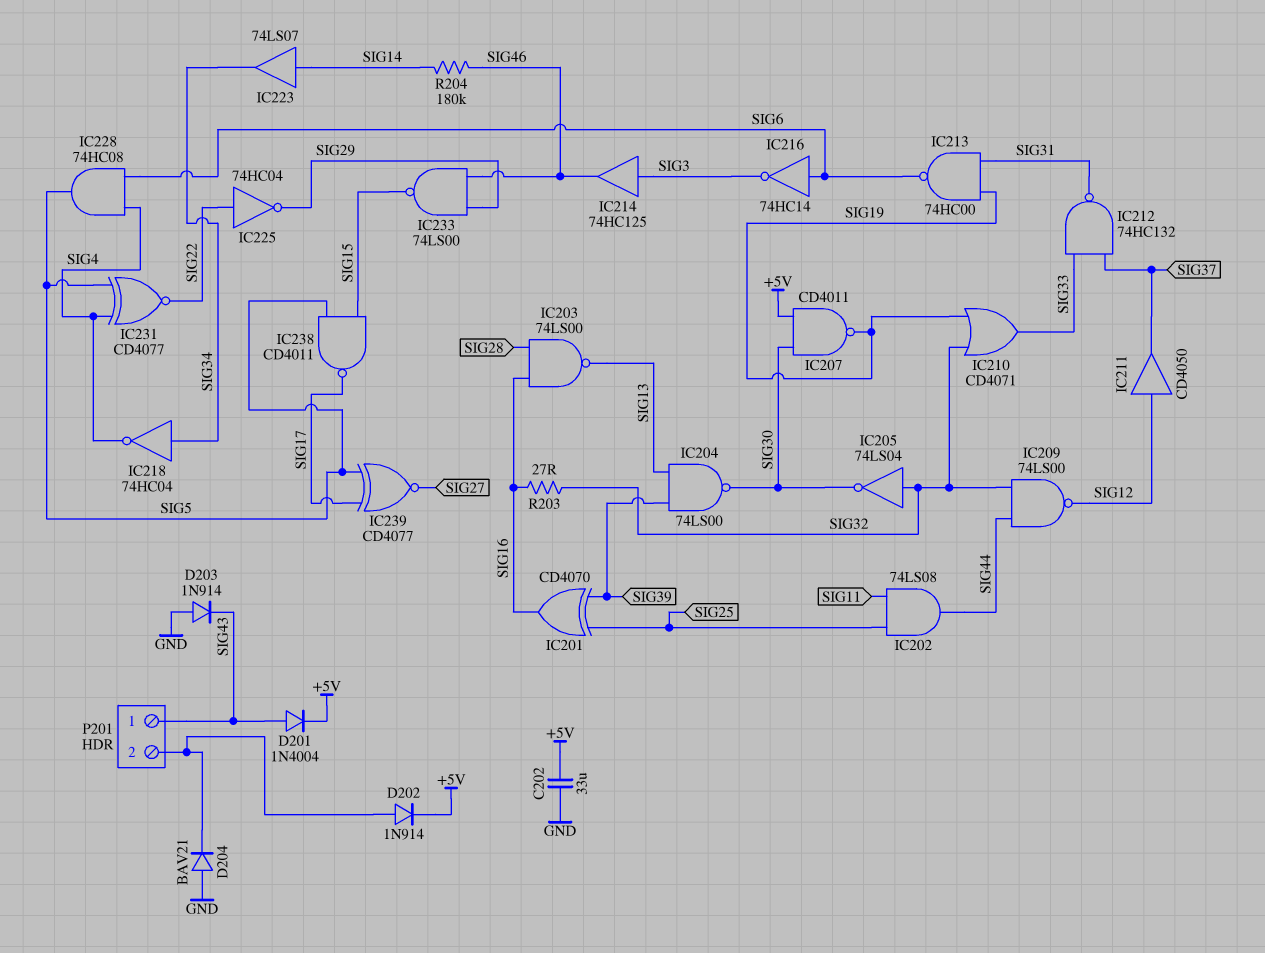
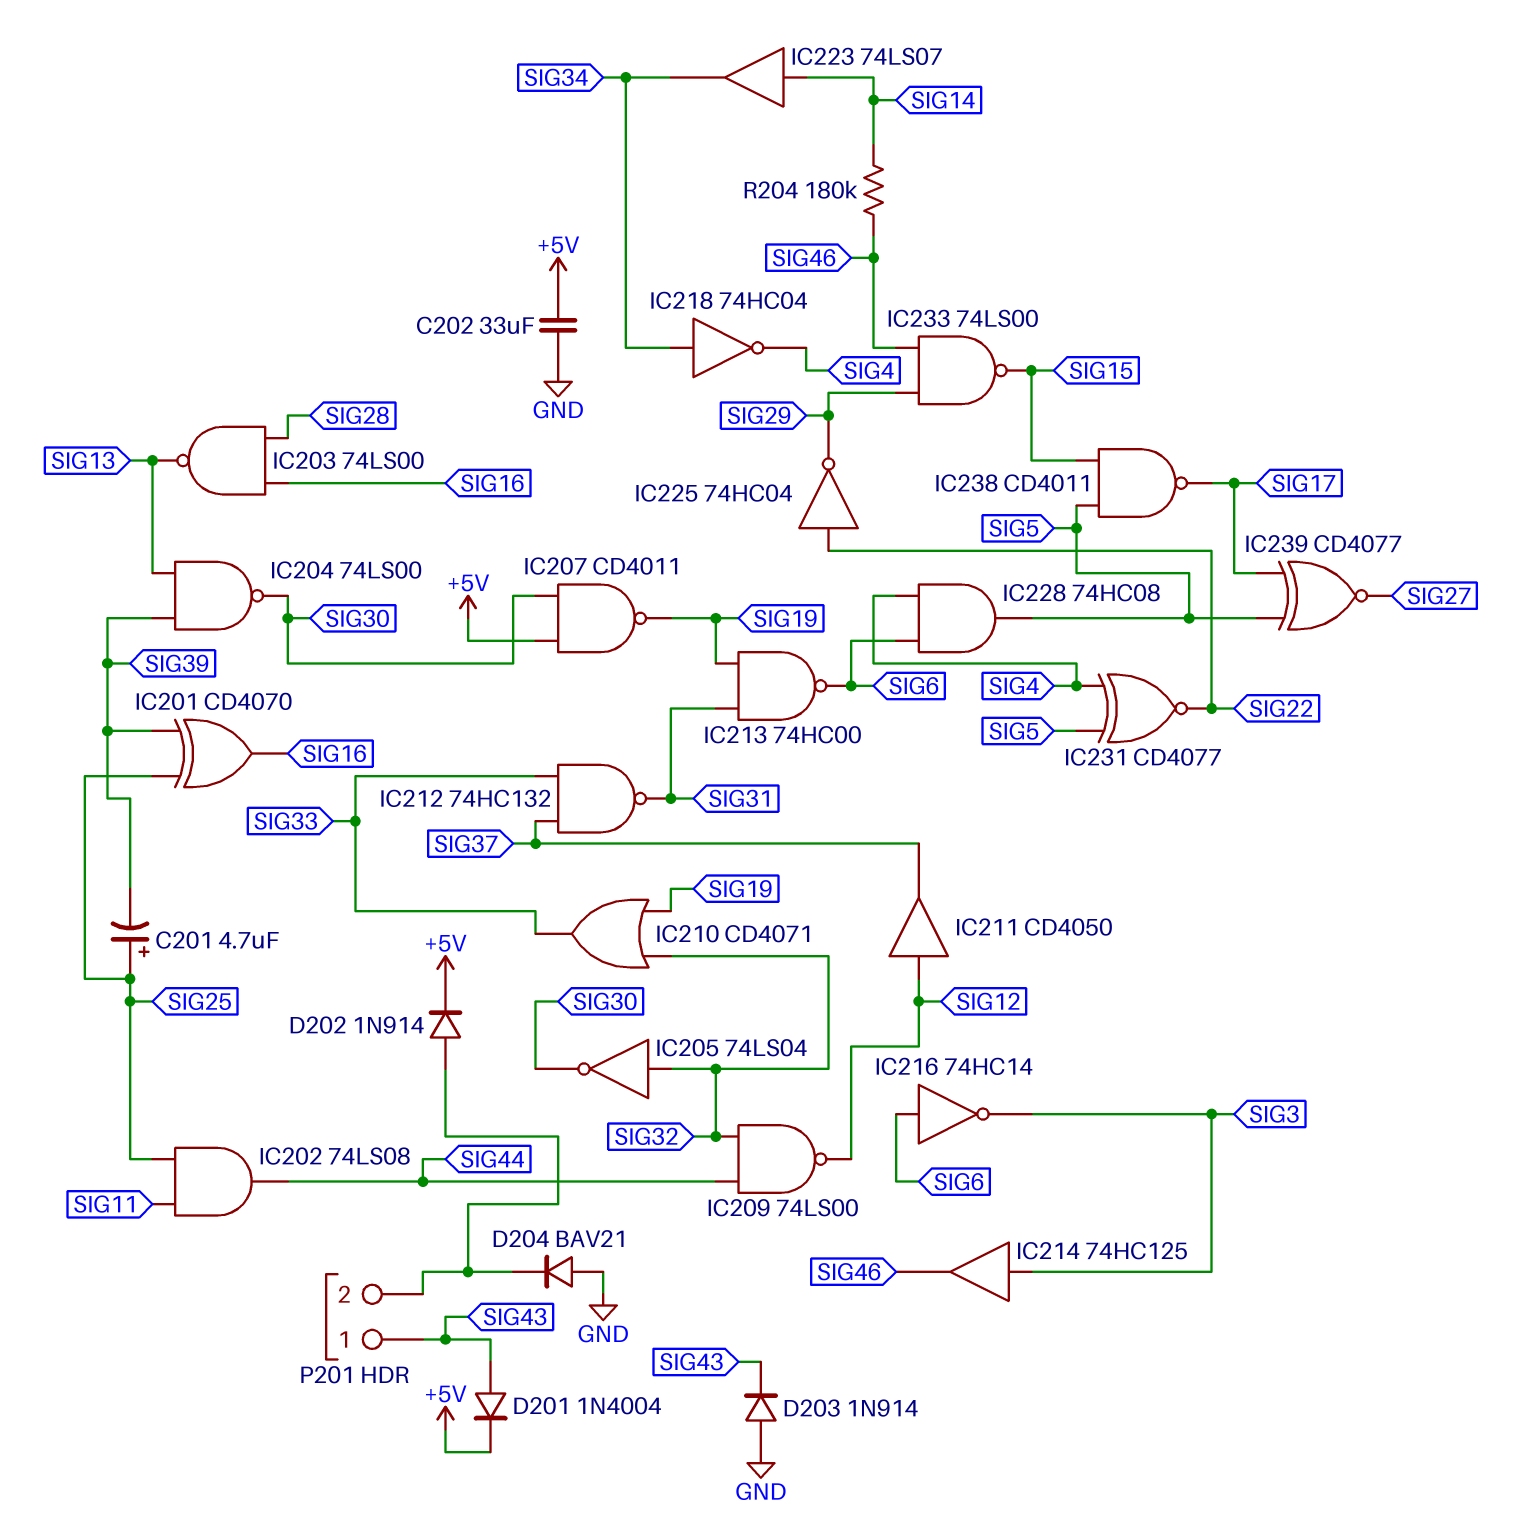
C201: none -> 4.7uF (plus SIG25, minus SIG39)
R203: 27 (SIG16, SIG32) -> none

